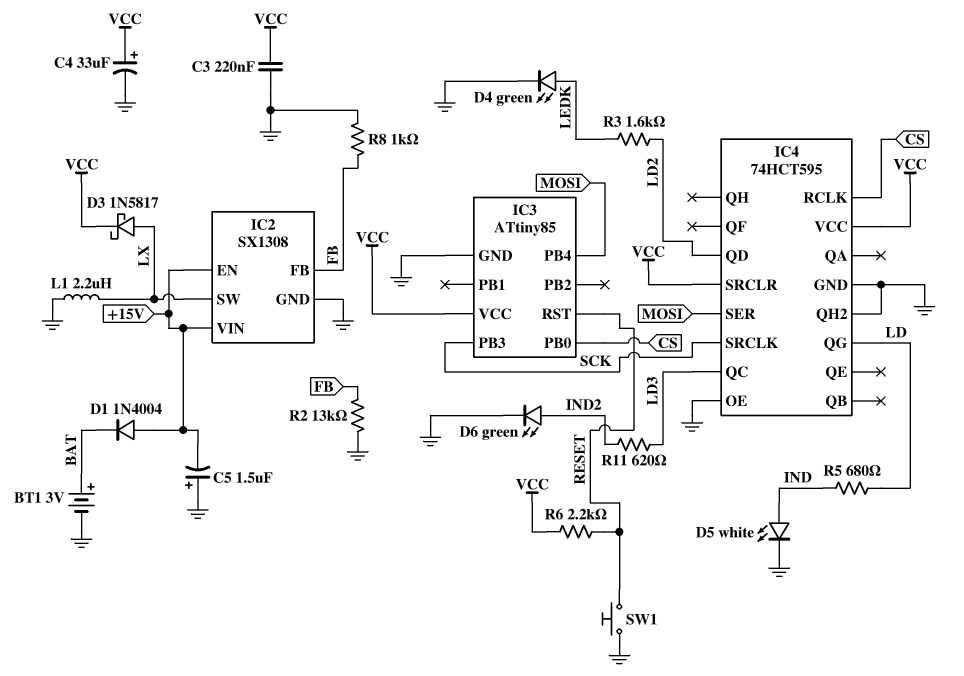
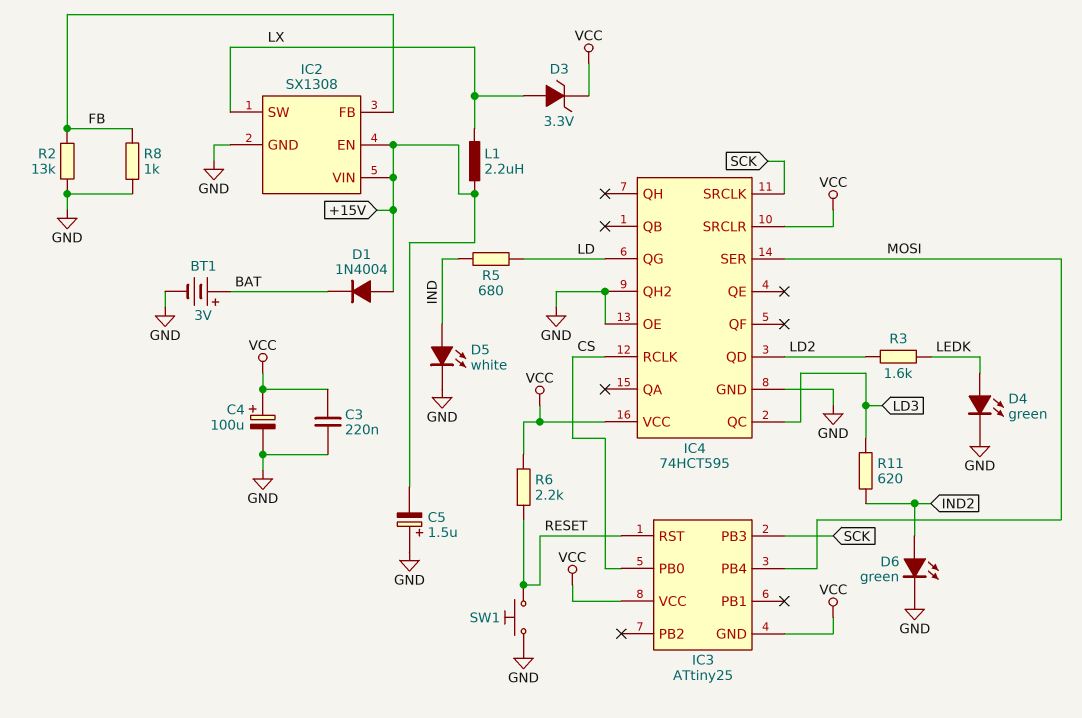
C4: 33uF (plus VCC, minus GND) -> 100uF (plus VCC, minus GND)
D3: schottky 1N5817 (A LX, K VCC) -> zener 3.3V (A LX, K VCC)
IC3: ATtiny85 -> ATtiny25
IC3 pin GND: GND -> VCC
L1: 2.2uH (GND, LX) -> 2.2uH (+15V, LX)

